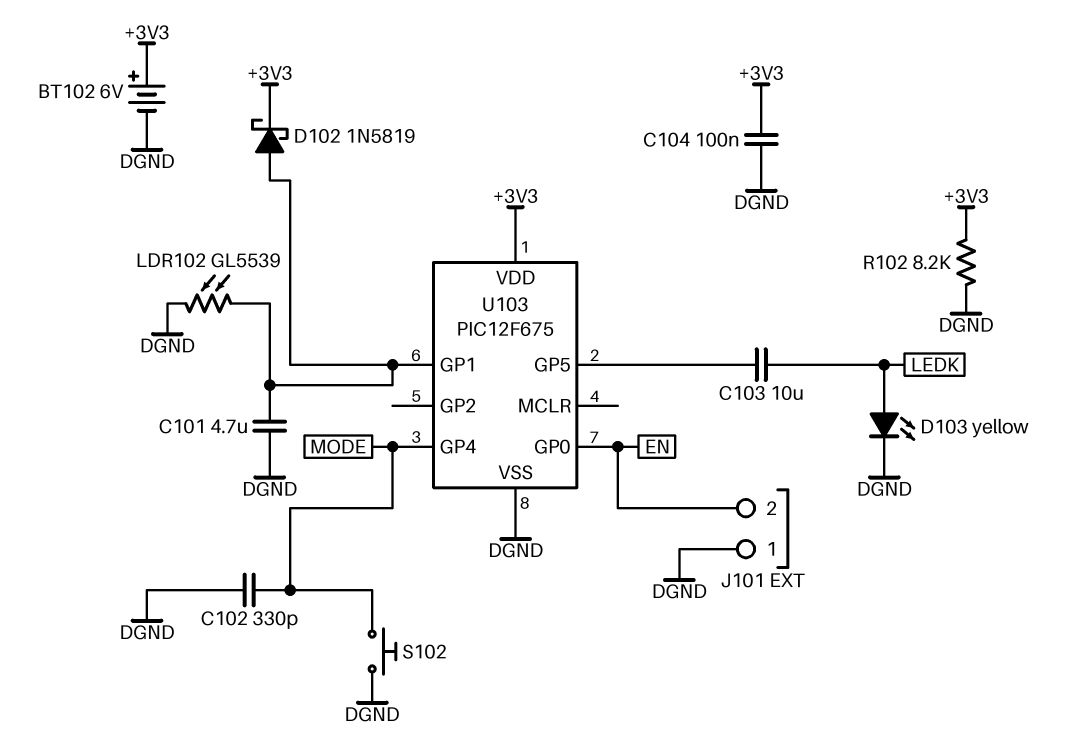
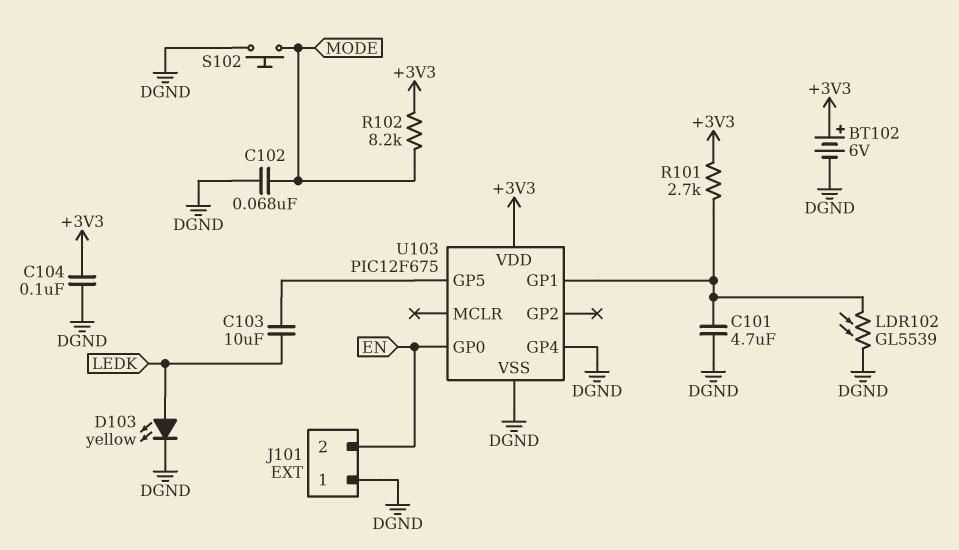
C102: 330pF (DGND, MODE) -> 68nF (DGND, MODE)
D102: schottky 1N5819 (A U103/GP1, K +3V3) -> none
R101: none -> 2.7k (+3V3, U103/GP1)
R102: 8.2k (+3V3, DGND) -> 8.2k (+3V3, MODE)
U103 pin GP4: MODE -> DGND

